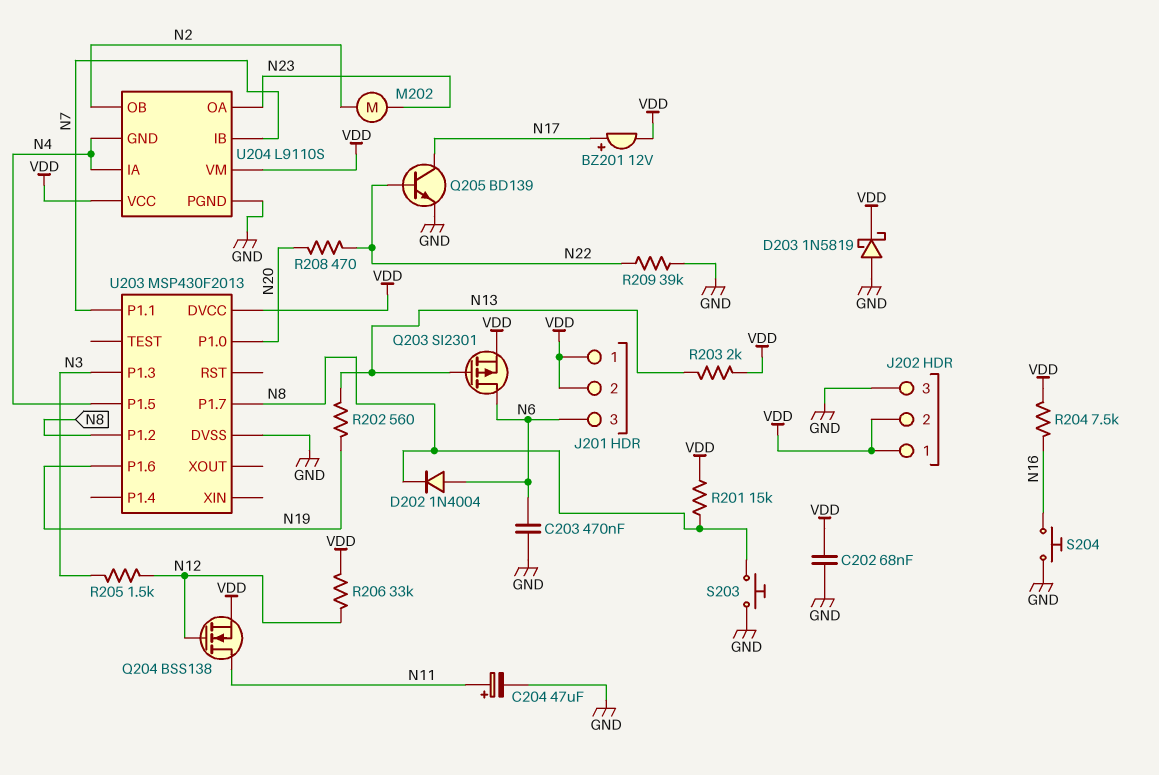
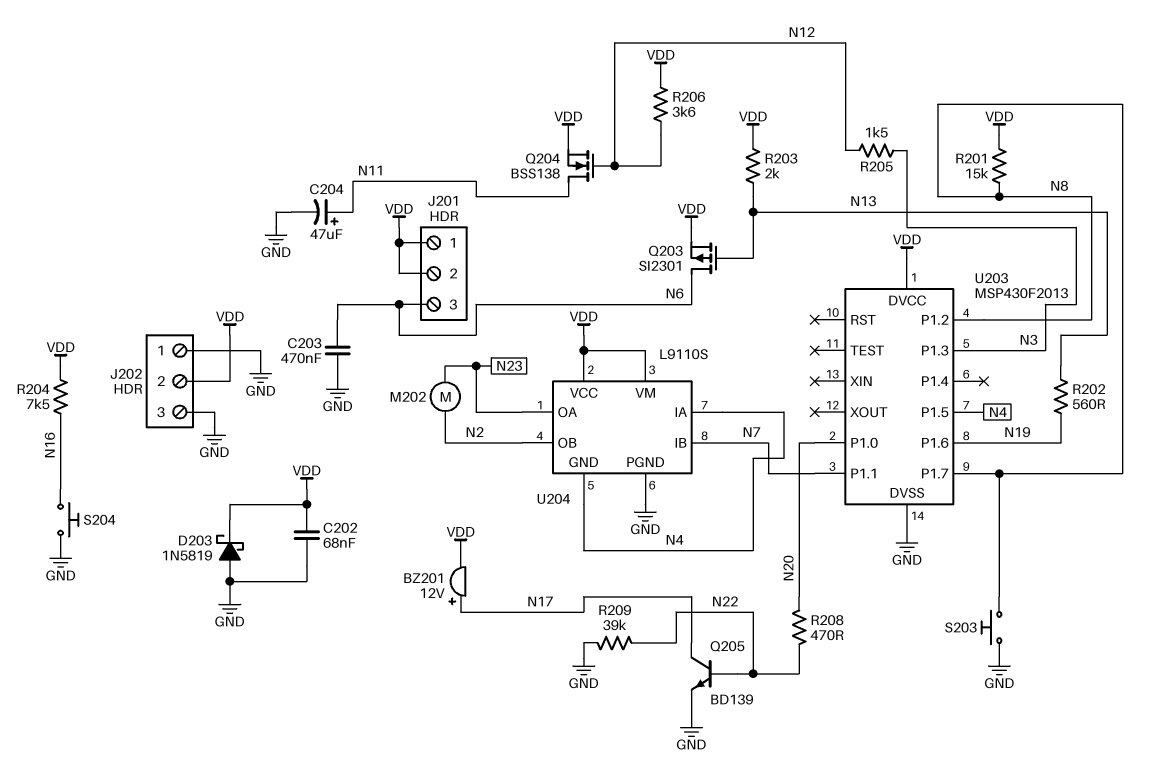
D202: diode 1N4004 (A N6, K N8) -> none
J202 pin 1: VDD -> GND
R206: 33k (N12, VDD) -> 3.6k (N12, VDD)

